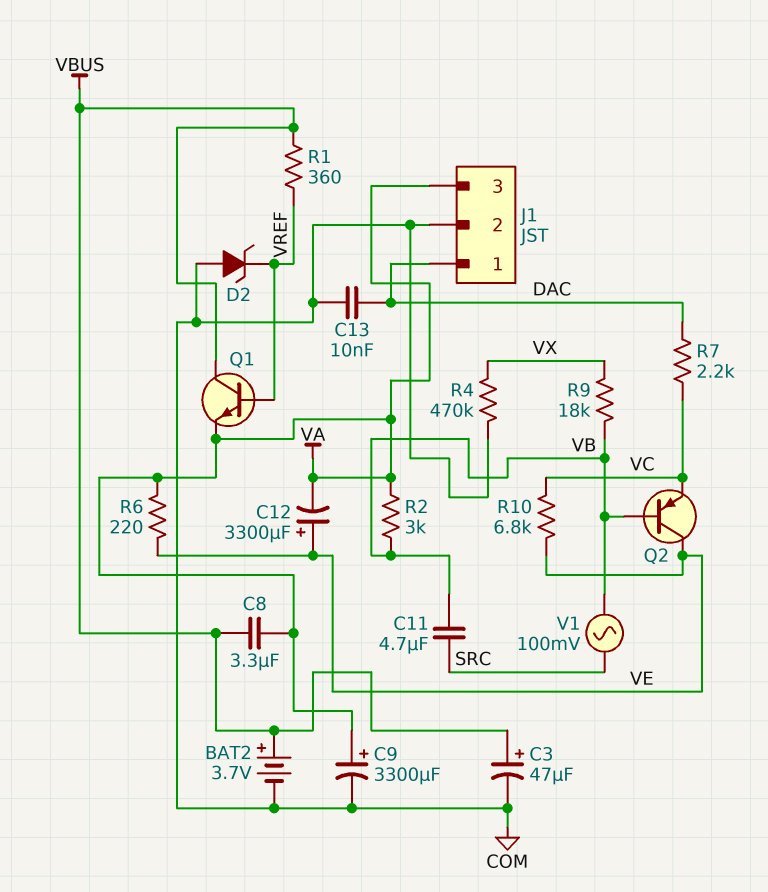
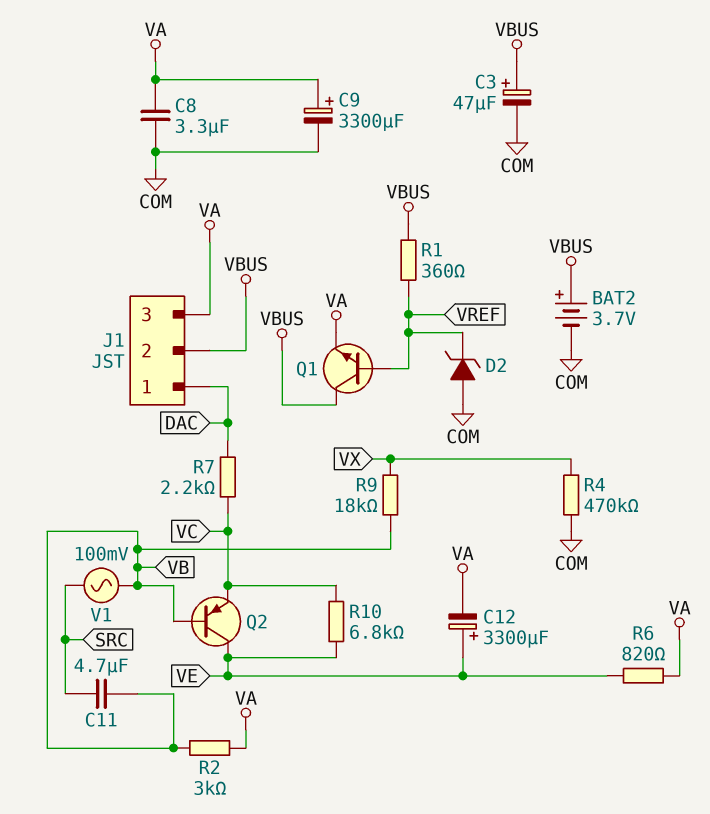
C8: 3.3uF (VA, VBUS) -> 3.3uF (COM, VA)
C13: 10nF (COM, DAC) -> none
J1 pin 2: COM -> VBUS
R6: 220 (VA, VE) -> 820 (VA, VE)

